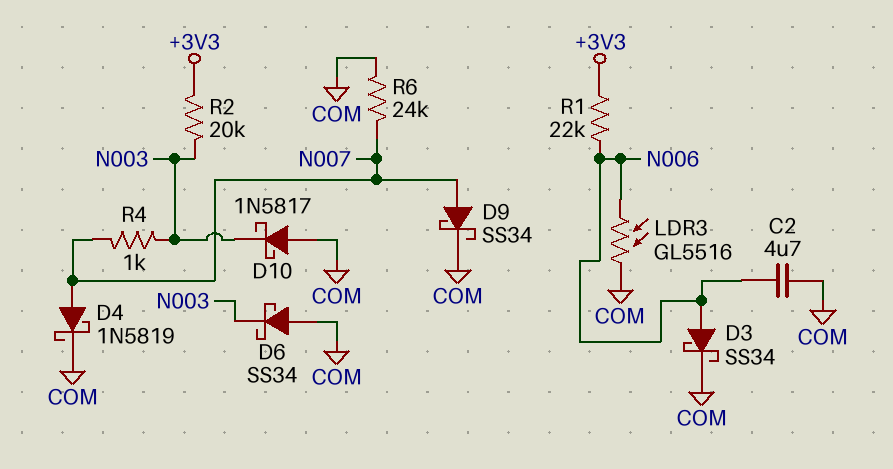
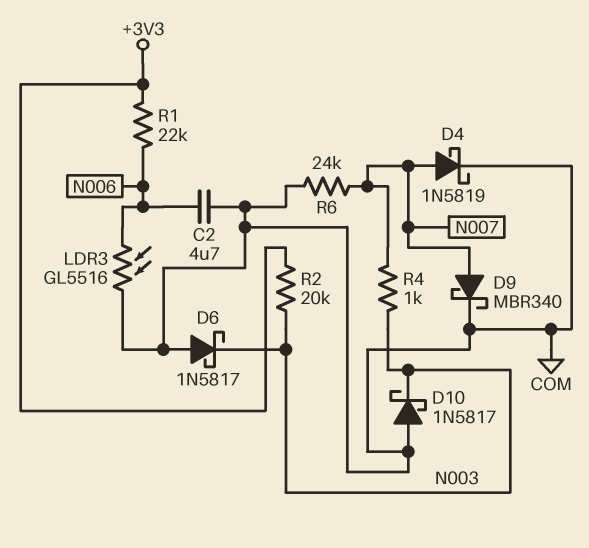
D3: schottky SS34 (A N006, K COM) -> none
D6: schottky SS34 (A COM, K N003) -> schottky 1N5817 (A COM, K N003)
D9: schottky SS34 (A N007, K COM) -> schottky MBR340 (A N007, K COM)

